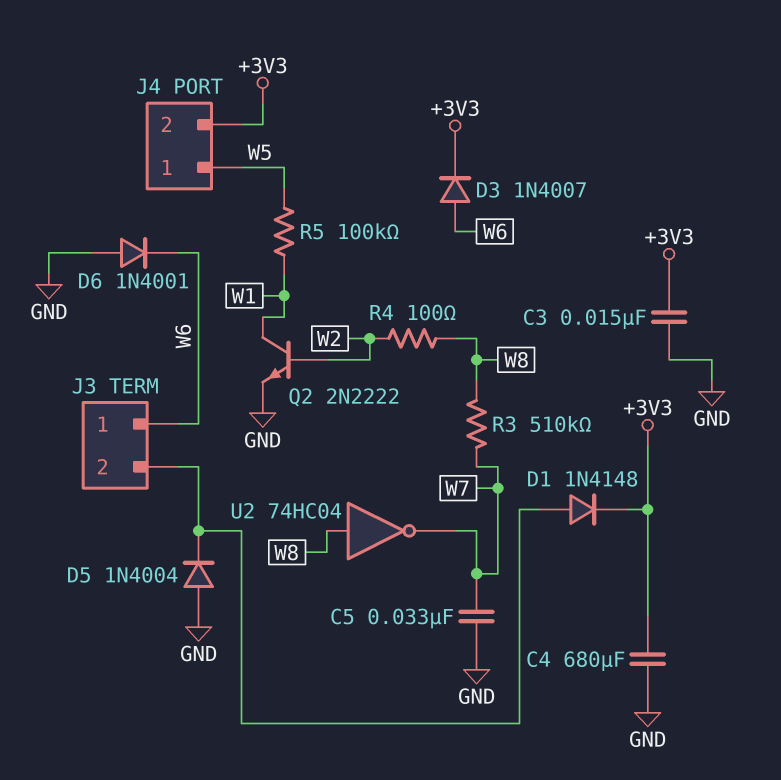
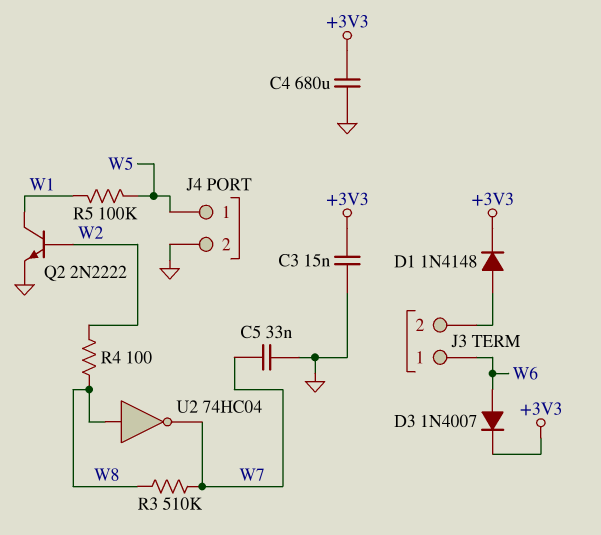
D5: diode 1N4004 (A GND, K J3/2) -> none
D6: diode 1N4001 (A GND, K W6) -> none
J4 pin 2: +3V3 -> GND

